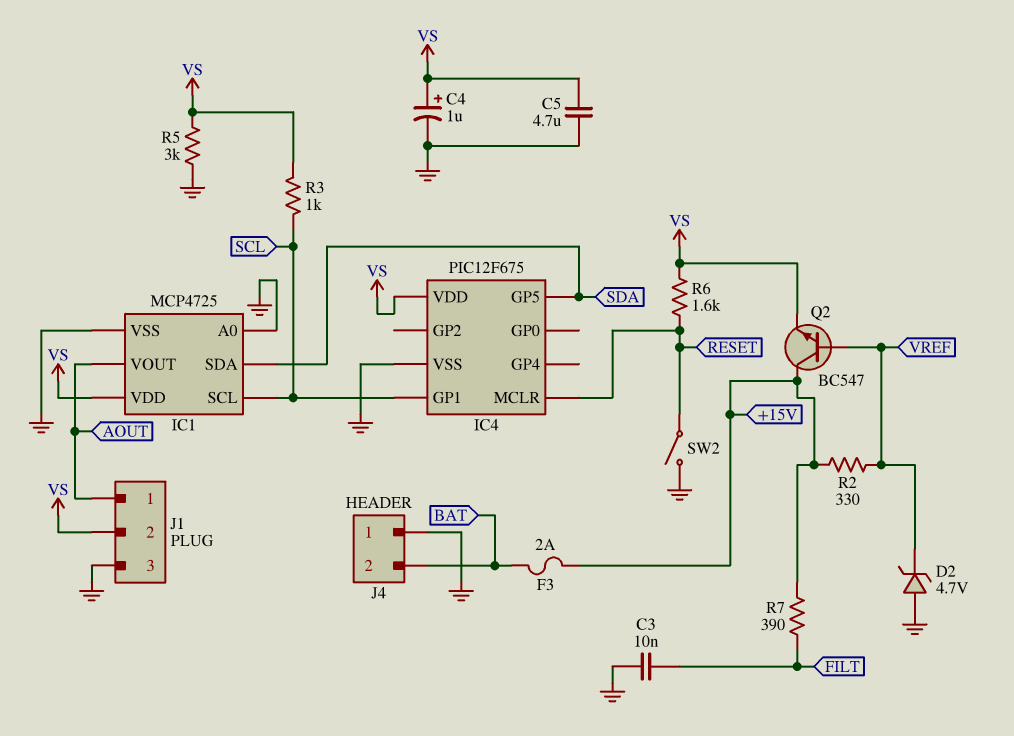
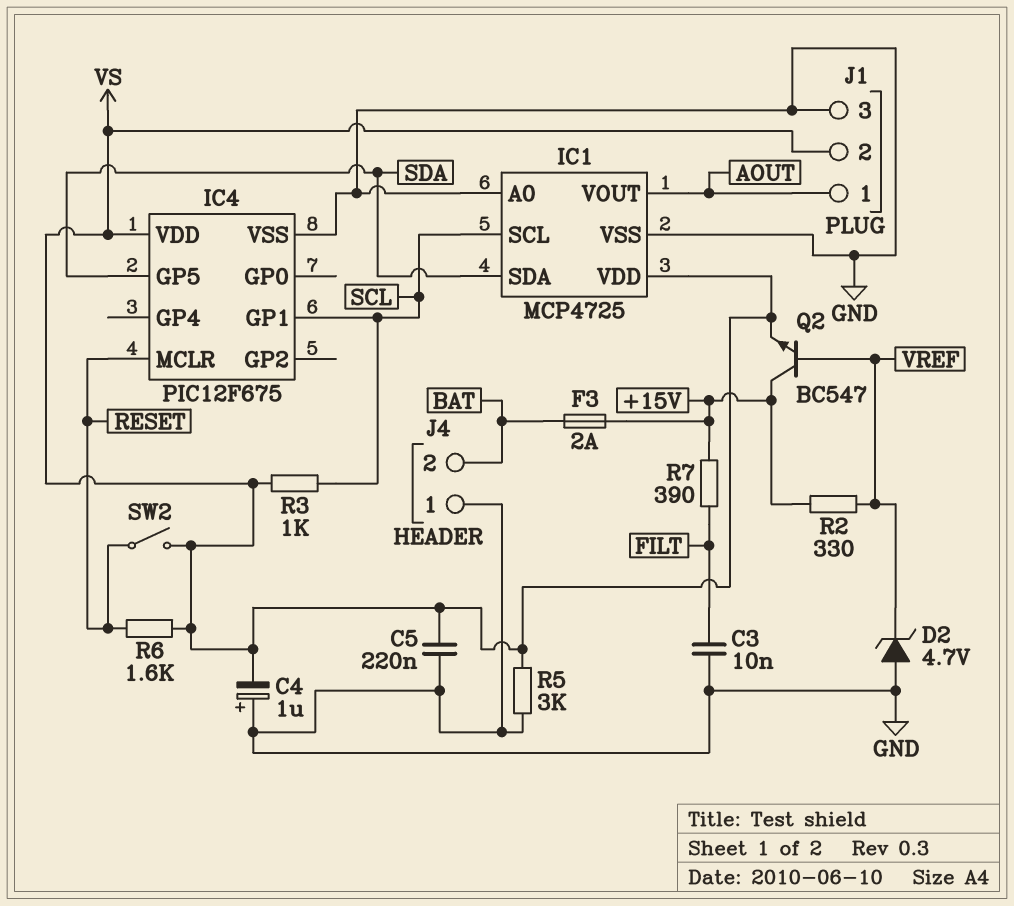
C4: 1uF (plus VS, minus GND) -> 1uF (plus GND, minus VS)
C5: 4.7uF (GND, VS) -> 220nF (GND, VS)
SW2: switch (GND, RESET) -> switch (RESET, VS)

